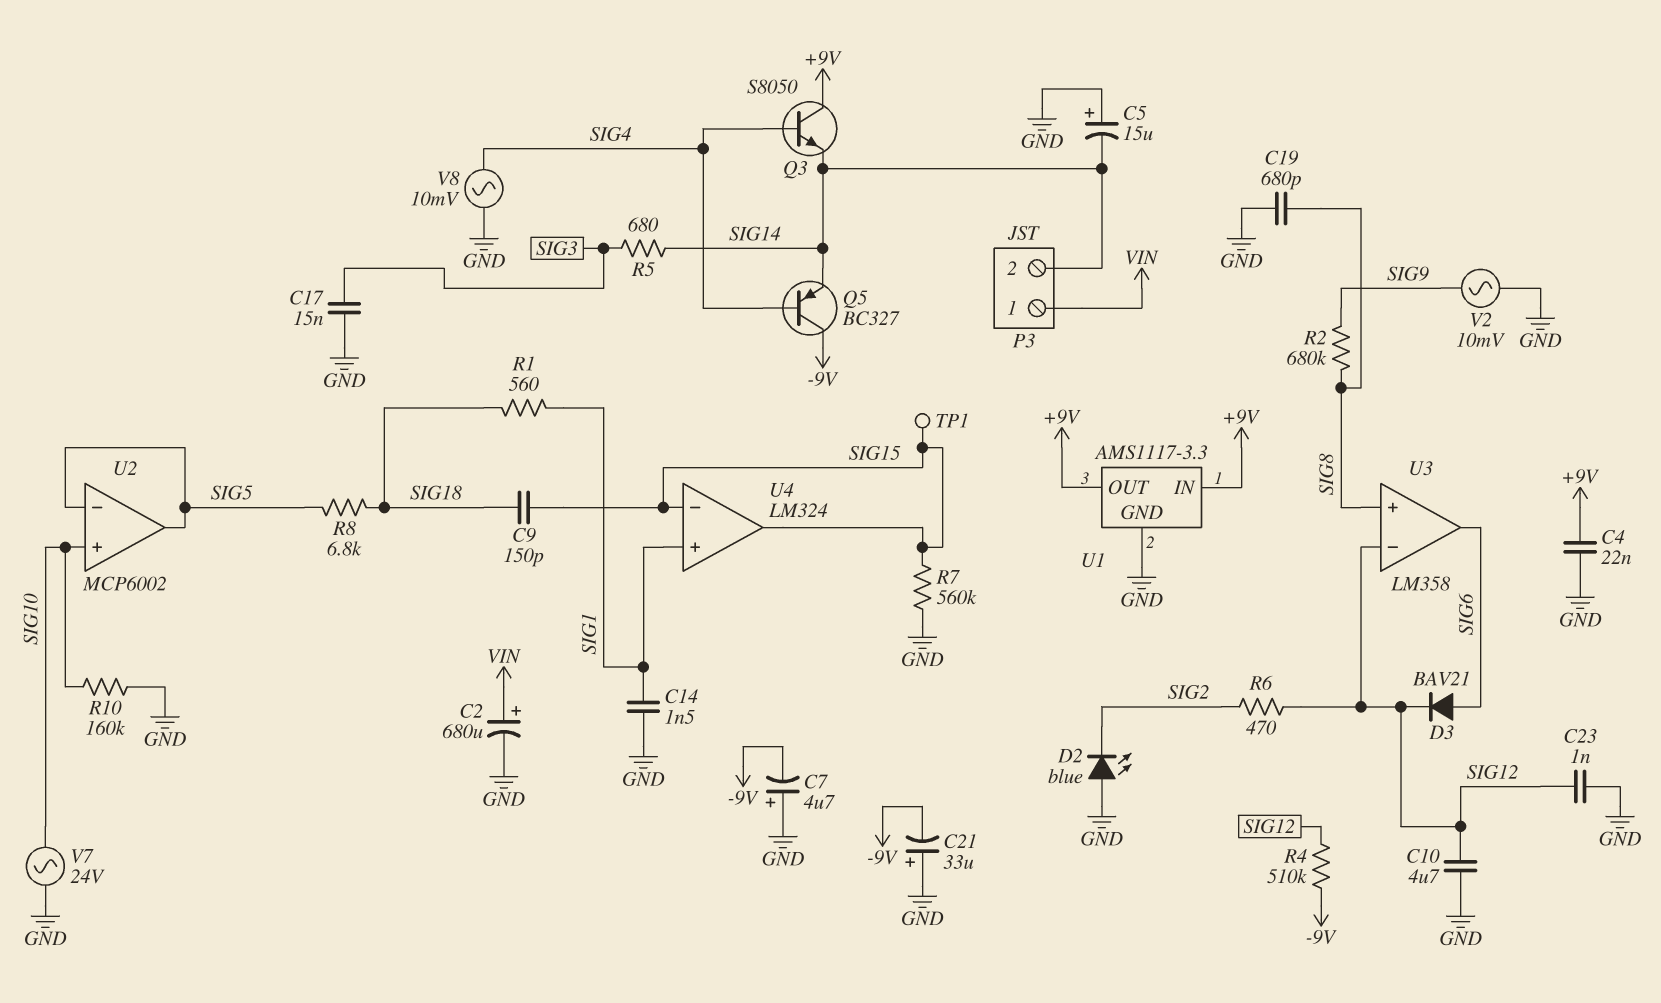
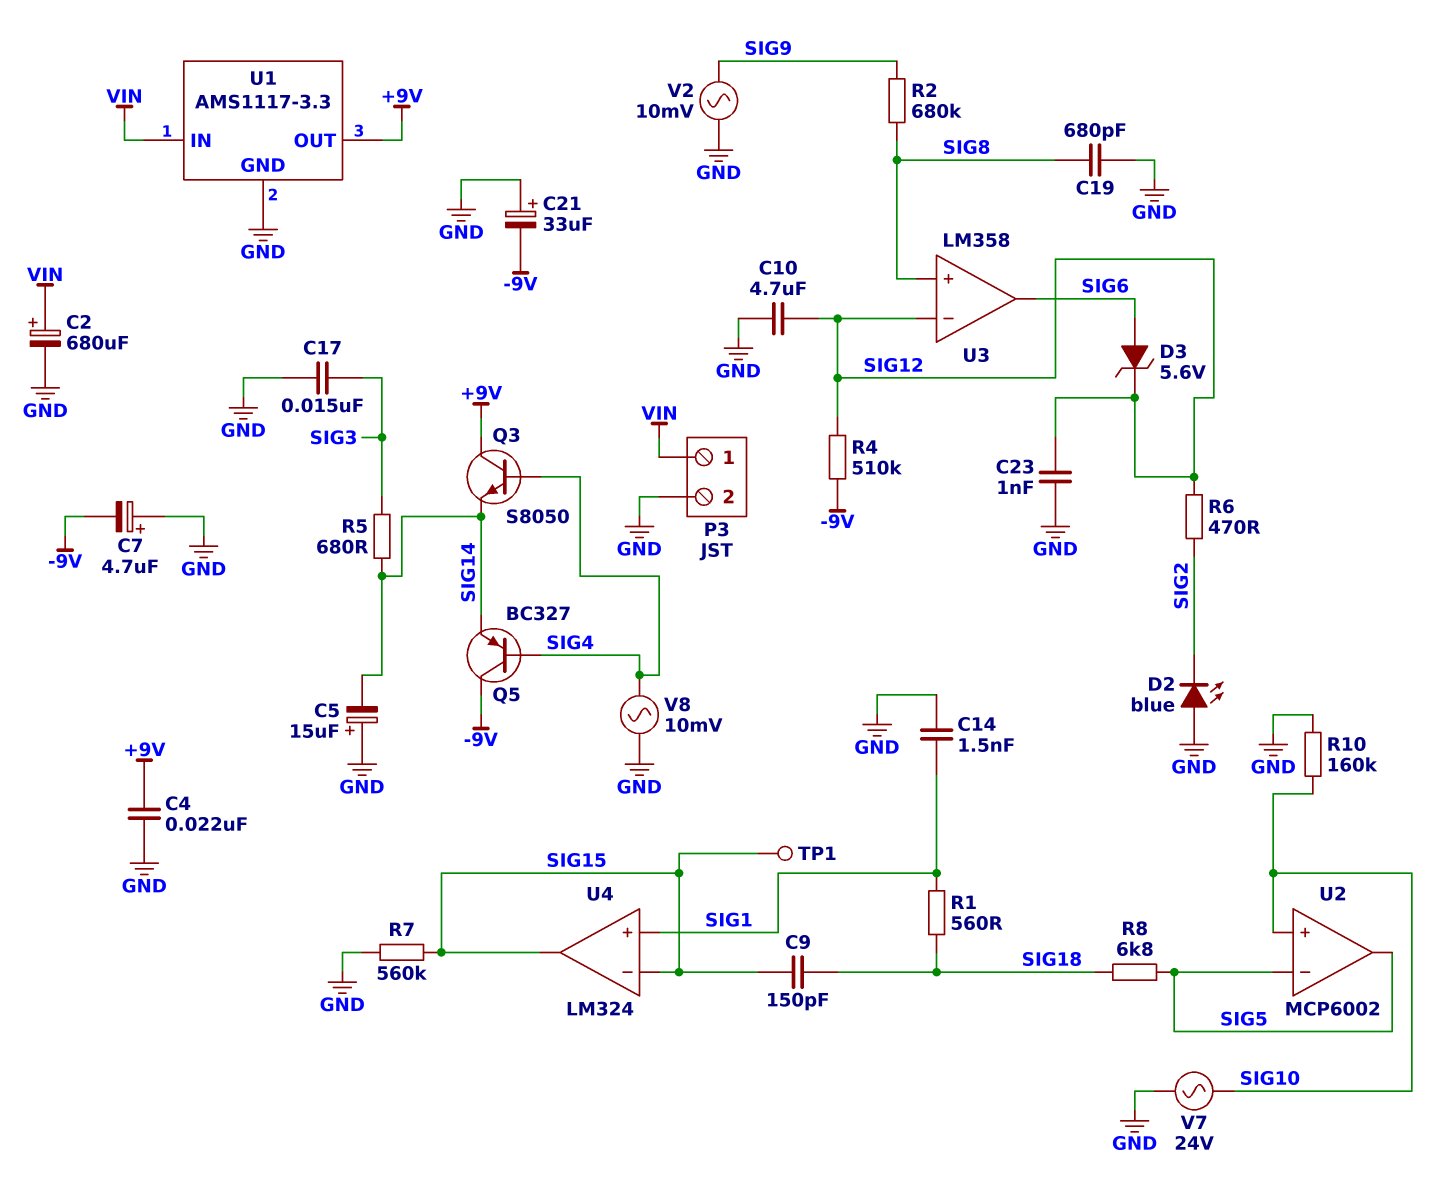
D3: diode BAV21 (A SIG6, K SIG12) -> zener 5.6V (A SIG6, K SIG12)
P3 pin 2: SIG14 -> GND
U1 pin IN: +9V -> VIN

